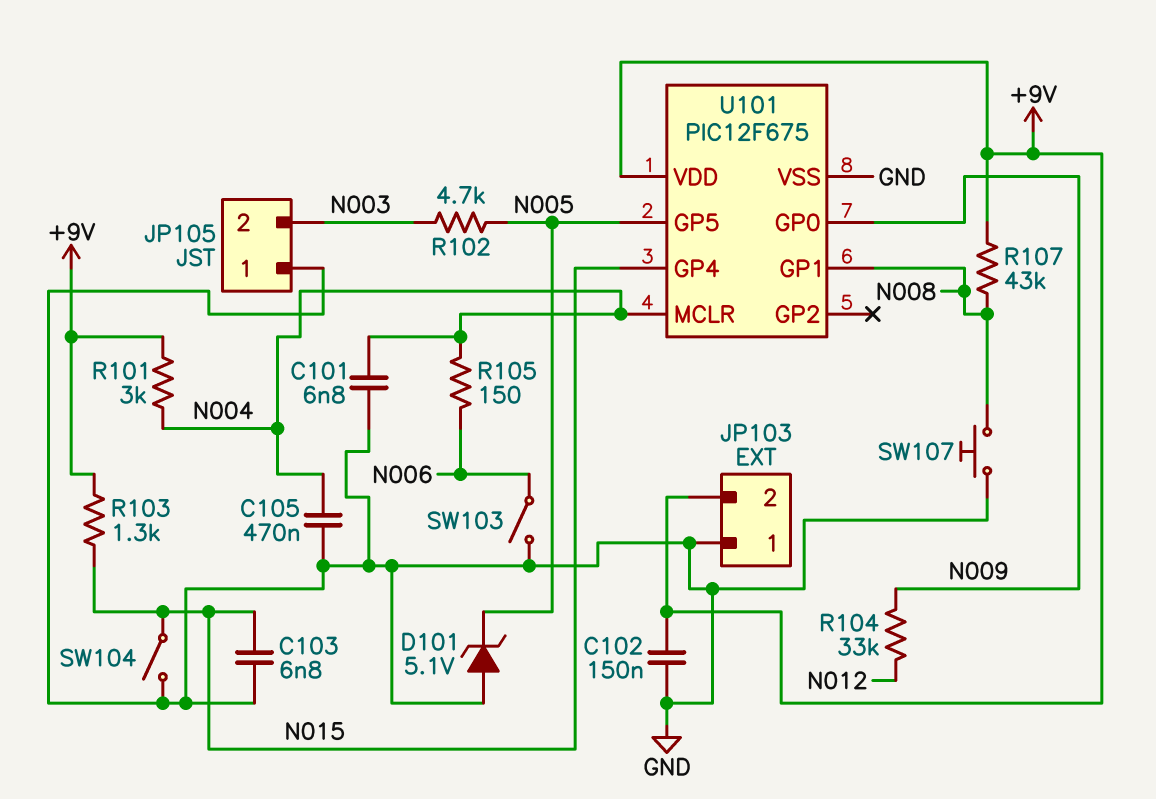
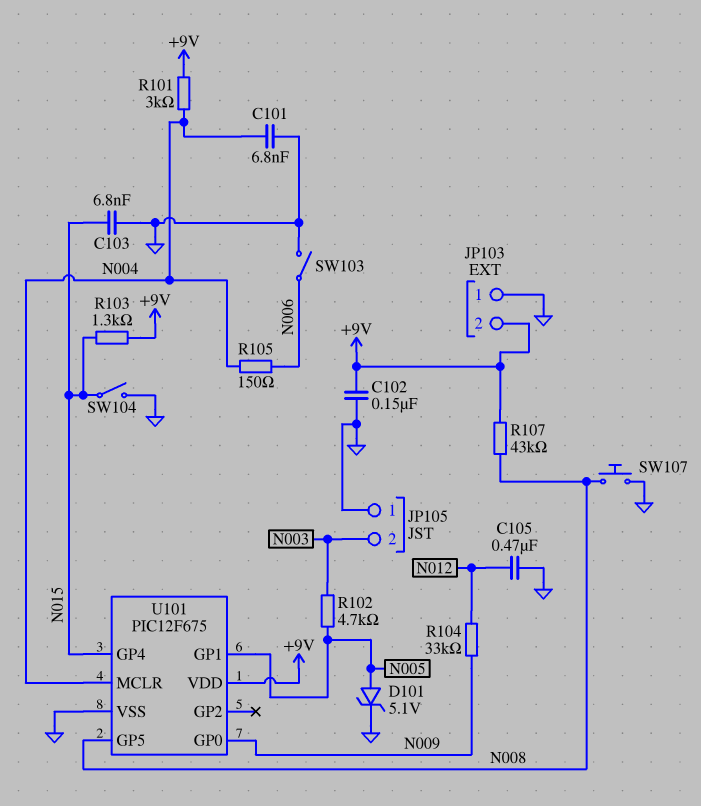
C105: 470nF (GND, N004) -> 470nF (GND, N012)
D101: zener 5.1V (A GND, K N005) -> zener 5.1V (A N005, K GND)
U101 pin GP1: N008 -> N005
U101 pin GP5: N005 -> N008

